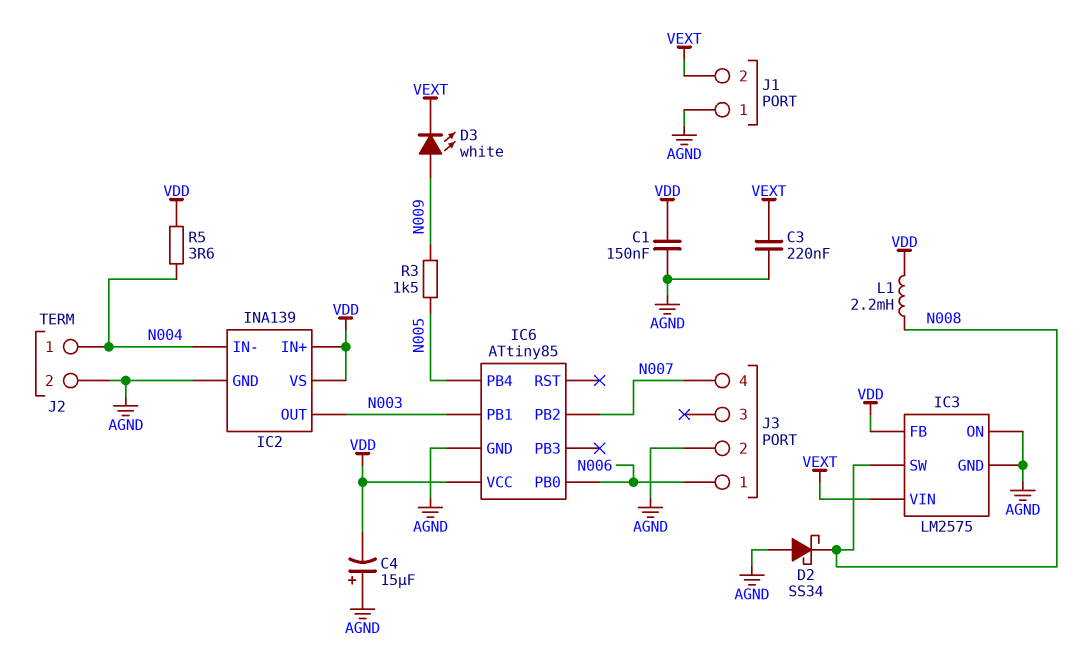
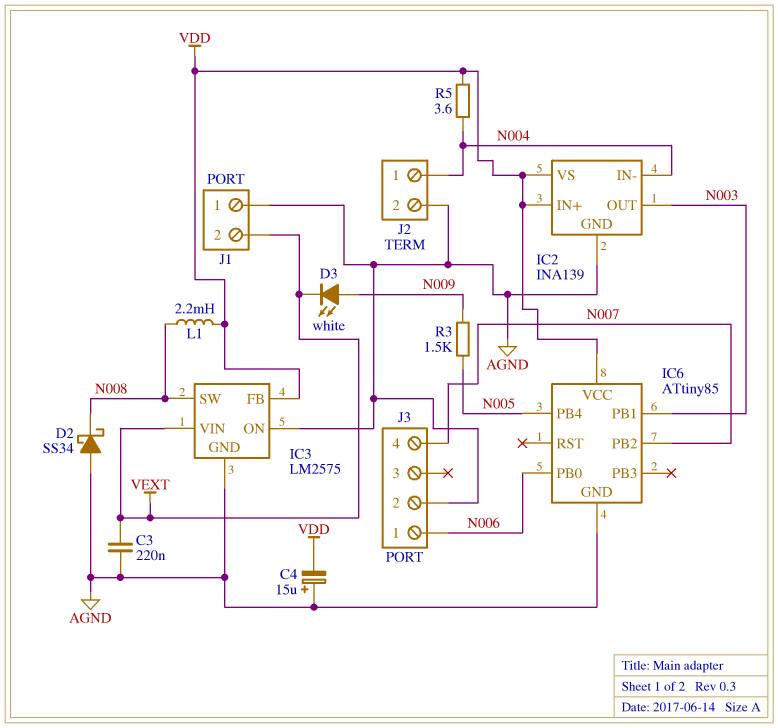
C1: 150nF (AGND, VDD) -> none

